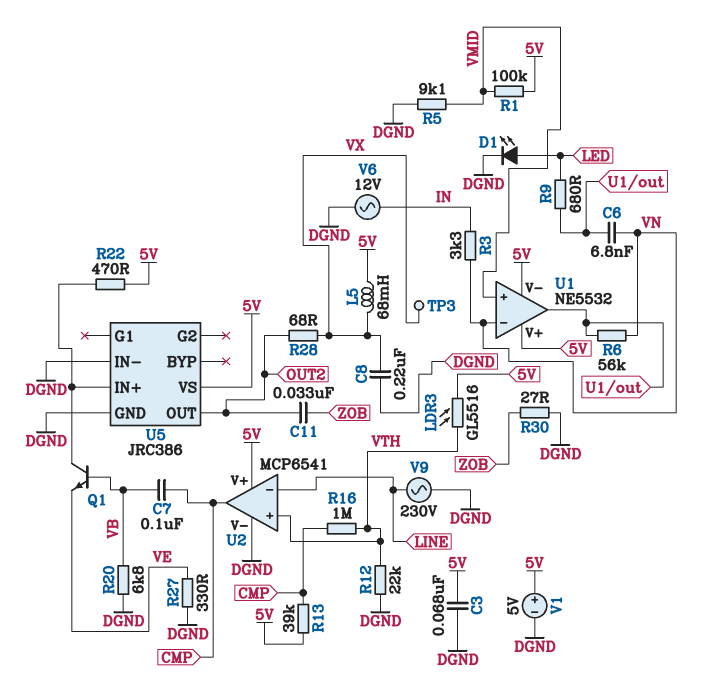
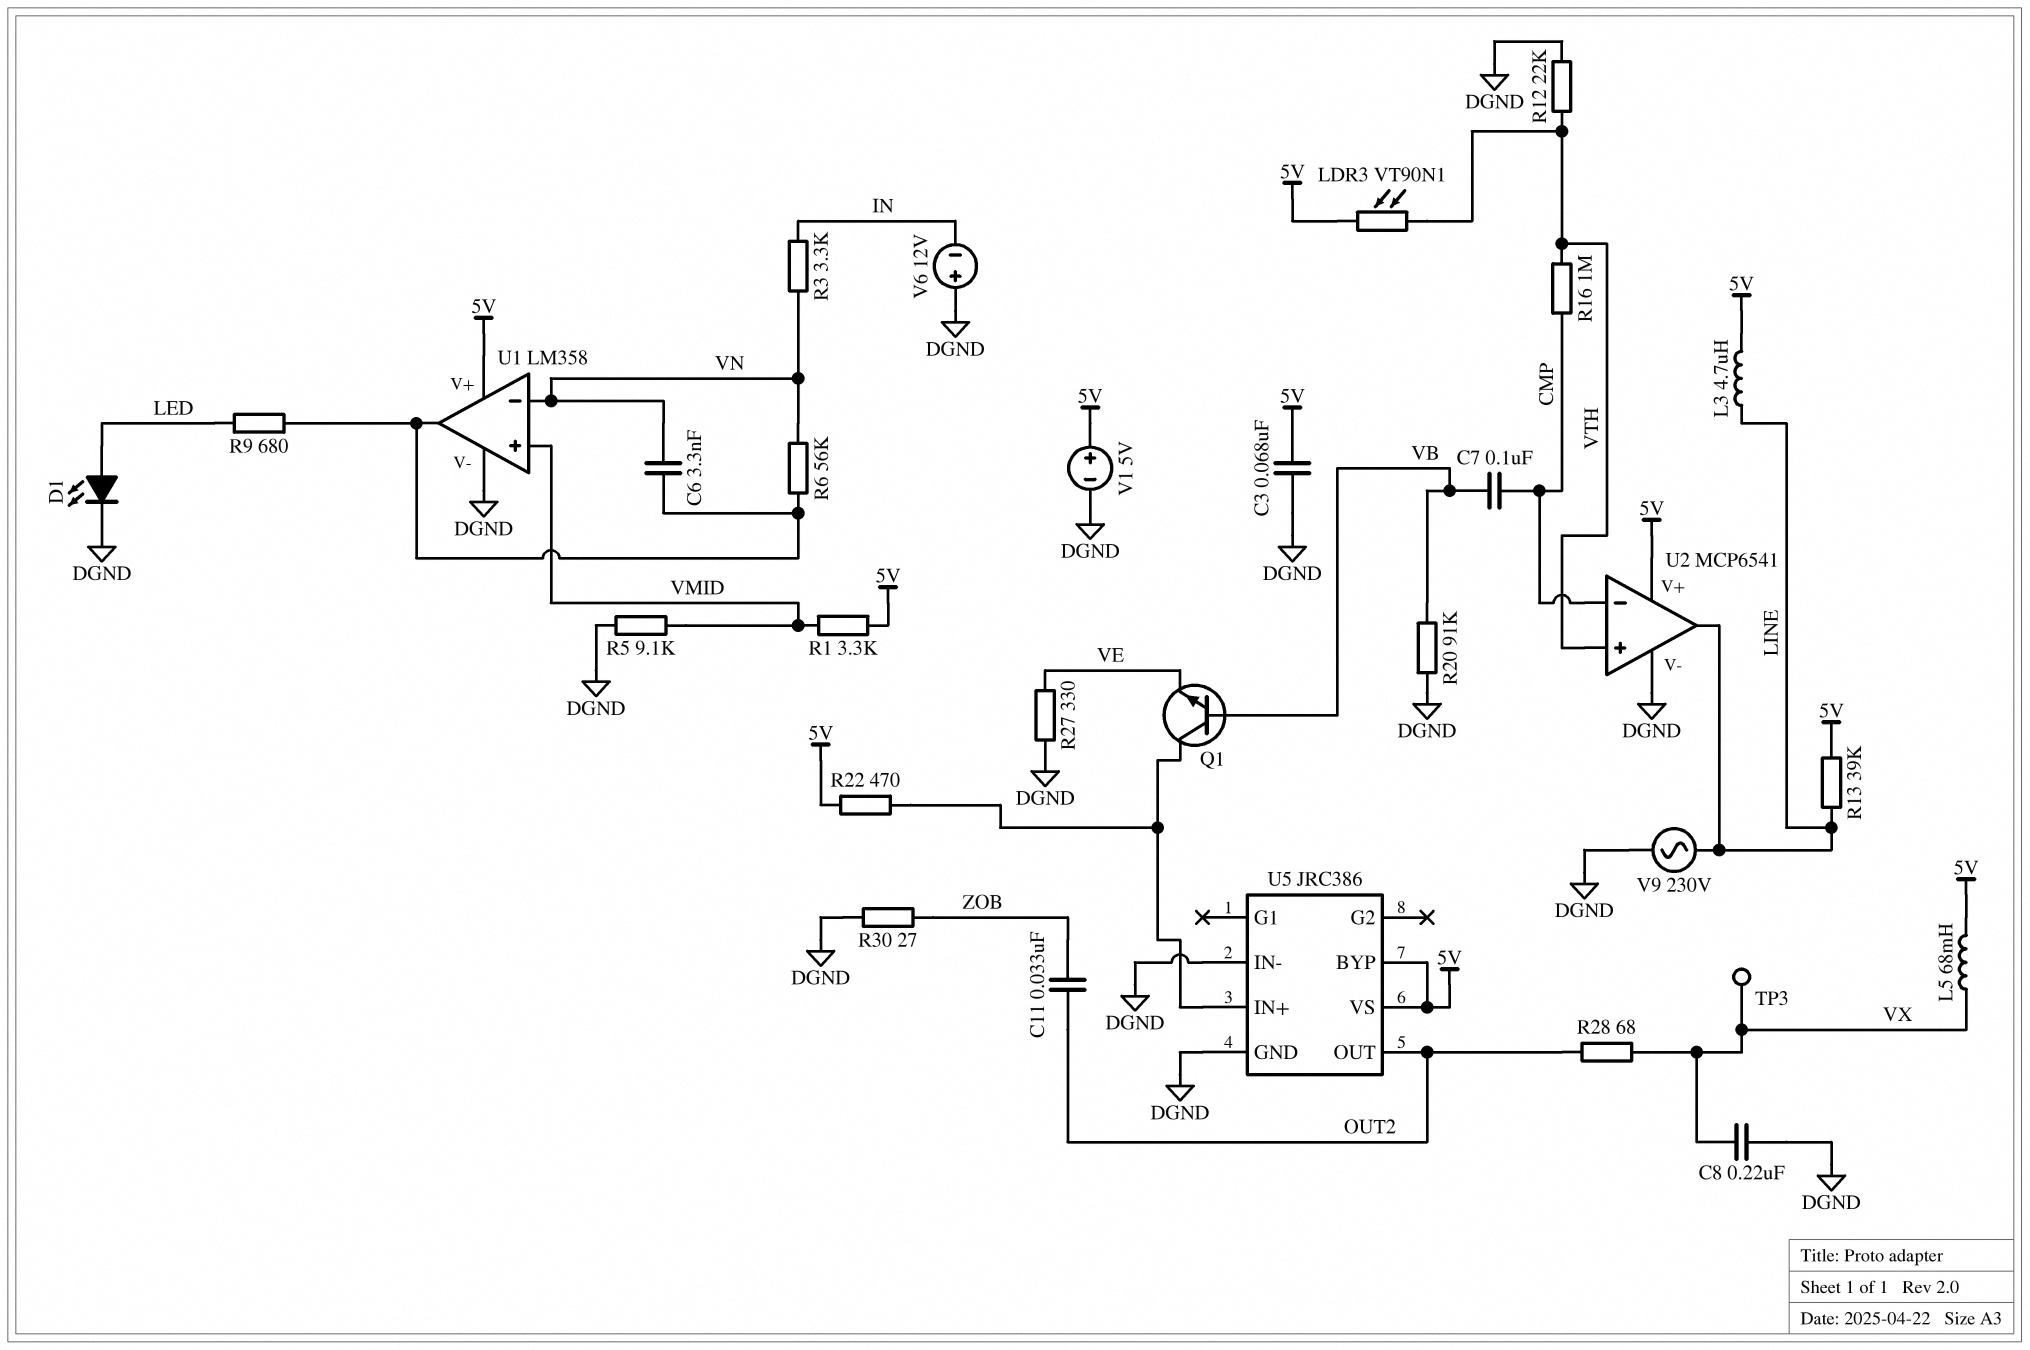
C6: 6.8nF (U1/out, VN) -> 3.3nF (U1/out, VN)
L3: none -> 4.7uH (5V, LINE)
LDR3: GL5516 (5V, VTH) -> VT90N1 (5V, VTH)
R1: 100k (5V, VMID) -> 3.3k (5V, VMID)
R13: 39k (5V, CMP) -> 39k (5V, LINE)
R20: 6.8k (DGND, VB) -> 91k (DGND, VB)
U1: NE5532 -> LM358
U1 pin V-: 5V -> DGND
U2 pin in-: LINE -> CMP
U2 pin out: CMP -> LINE
U5 pin BYP: none -> 5V
V6: AC 12V (DGND, IN) -> 12V (plus DGND, minus IN)

